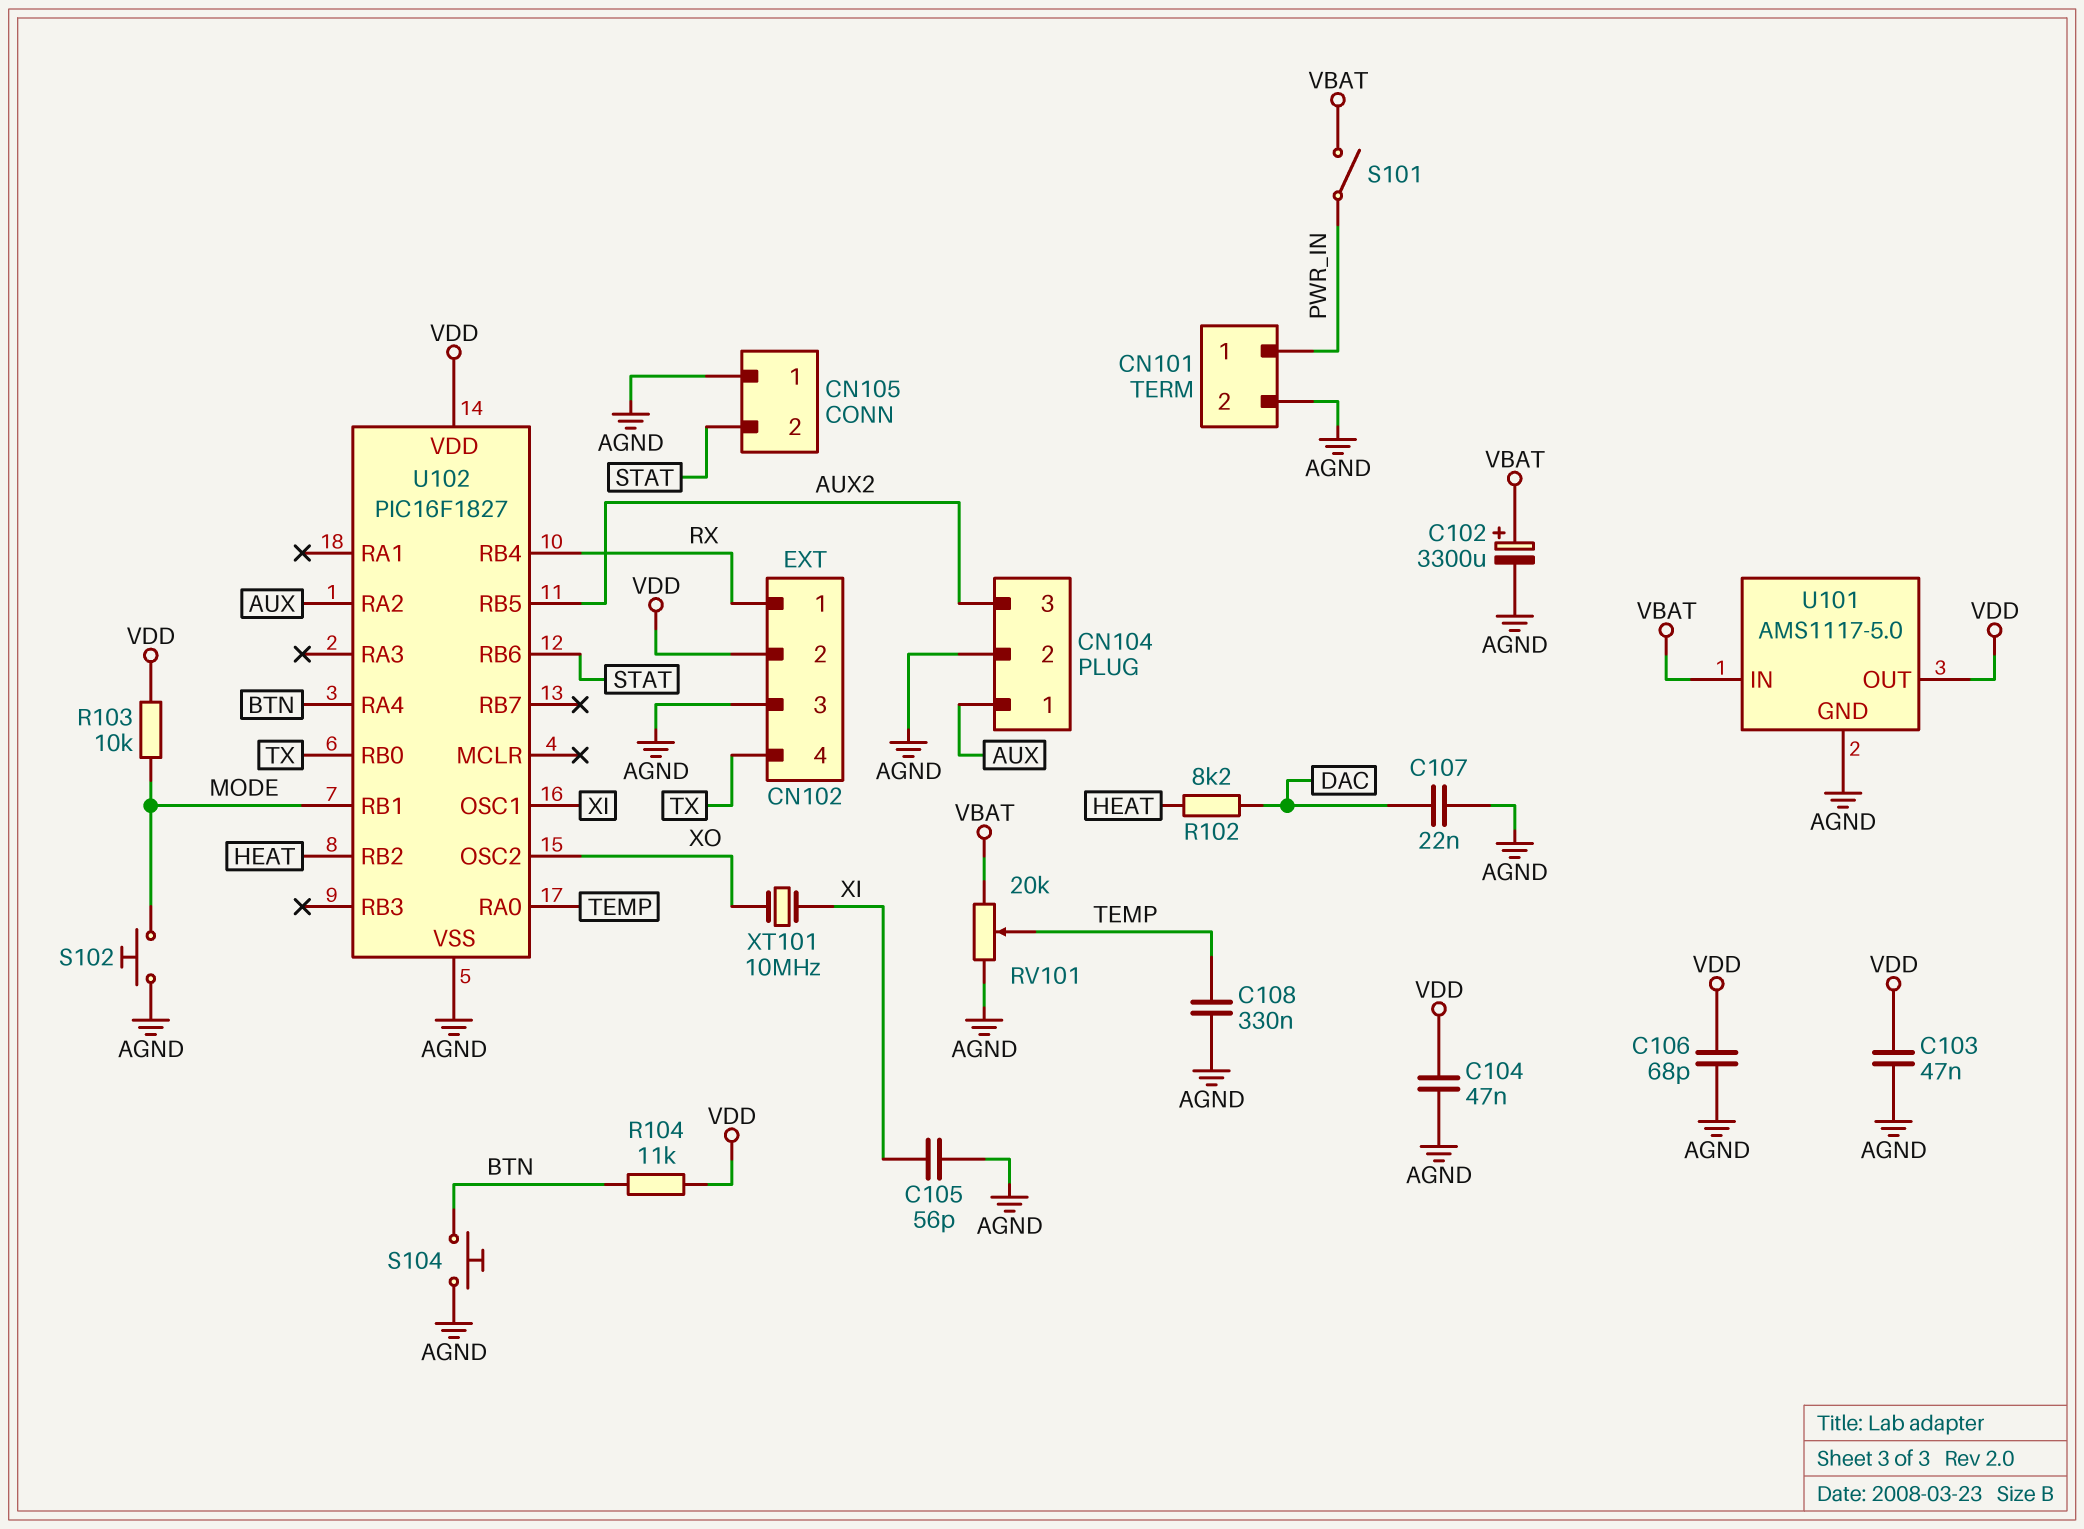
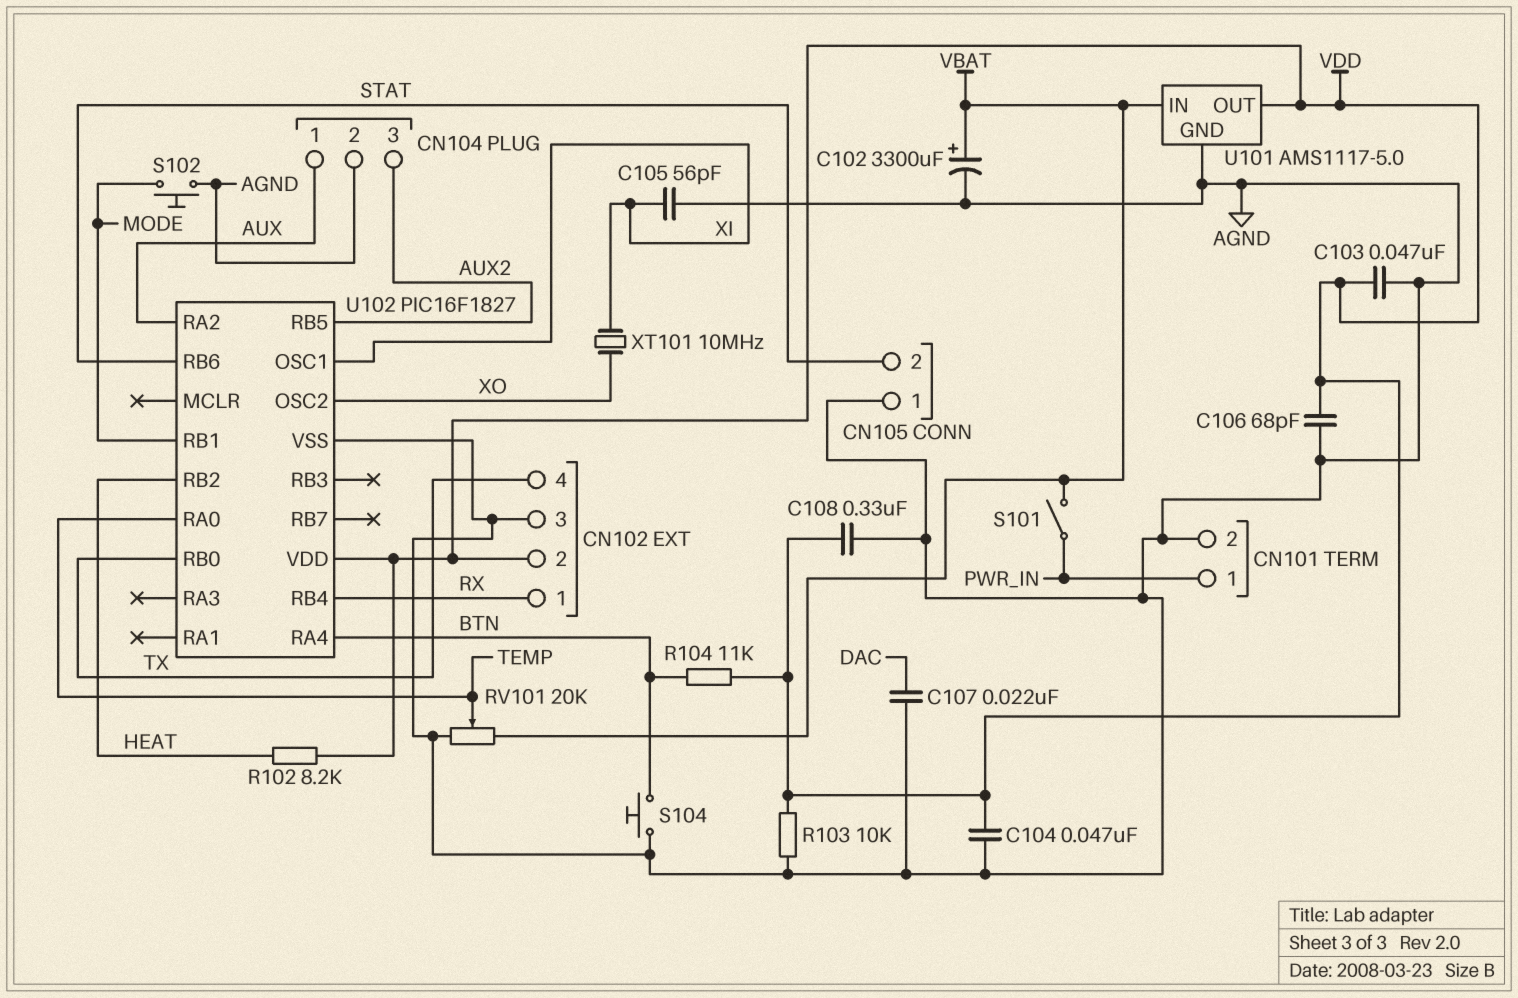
C108: 330nF (AGND, TEMP) -> 330nF (AGND, VDD)
R102: 8.2k (DAC, HEAT) -> 8.2k (HEAT, VDD)
R103: 10k (MODE, VDD) -> 10k (AGND, VDD)

